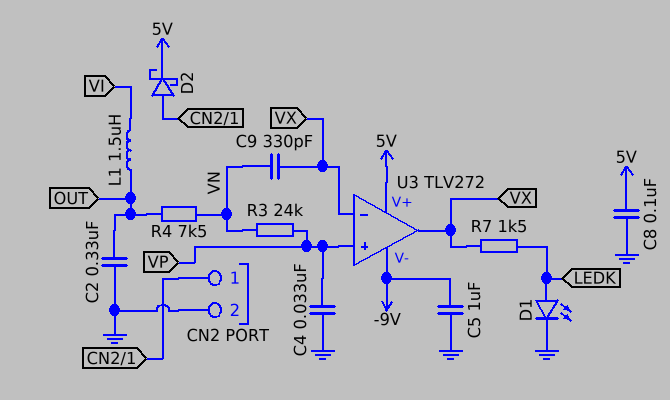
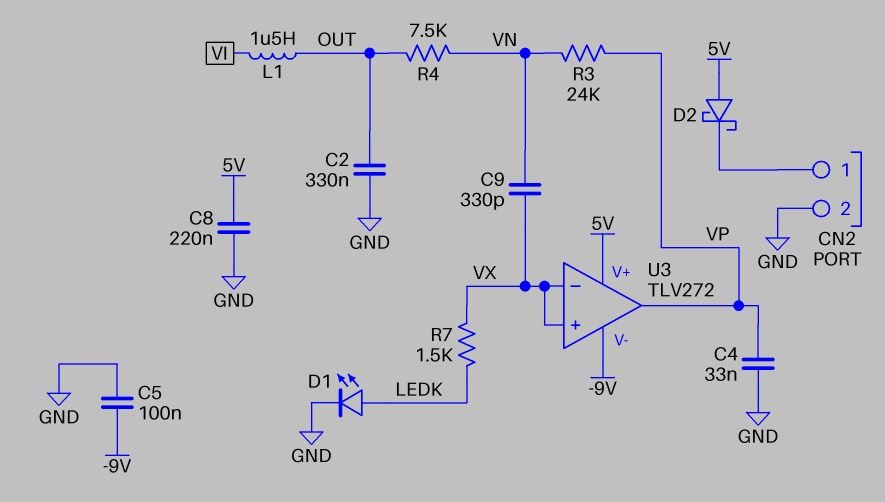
C5: 1uF (-9V, GND) -> 100nF (-9V, GND)
C8: 100nF (5V, GND) -> 220nF (5V, GND)
D2: schottky (A CN2/1, K 5V) -> schottky (A 5V, K CN2/1)
U3 pin in+: VP -> VX
U3 pin out: VX -> VP

